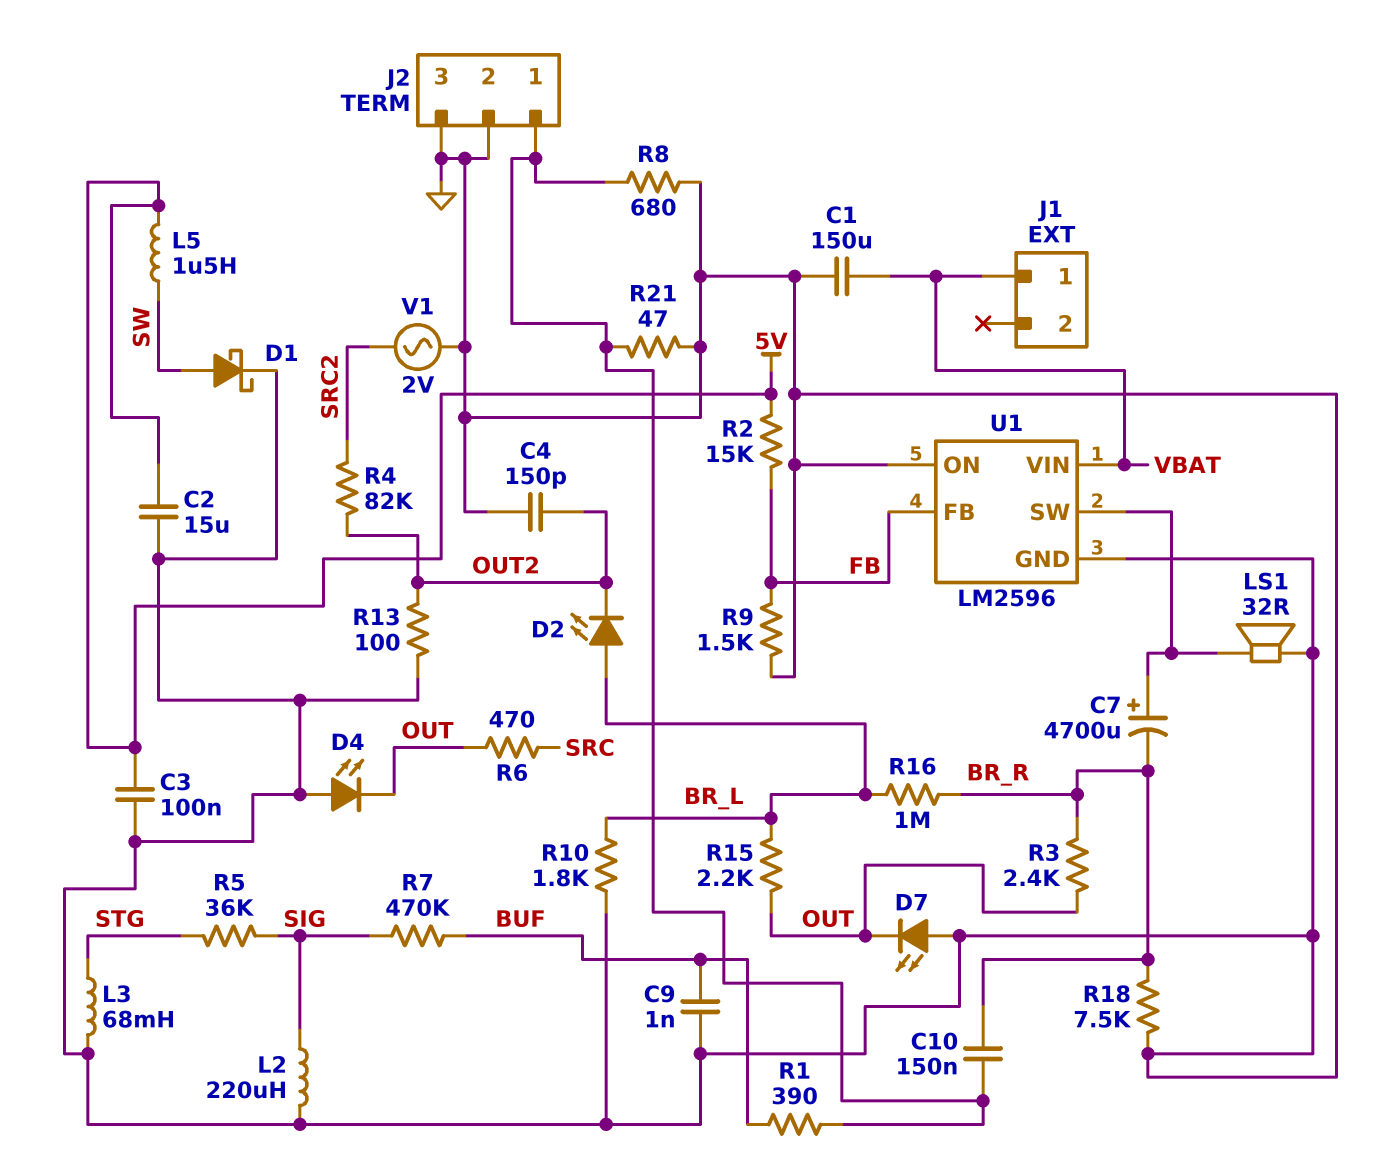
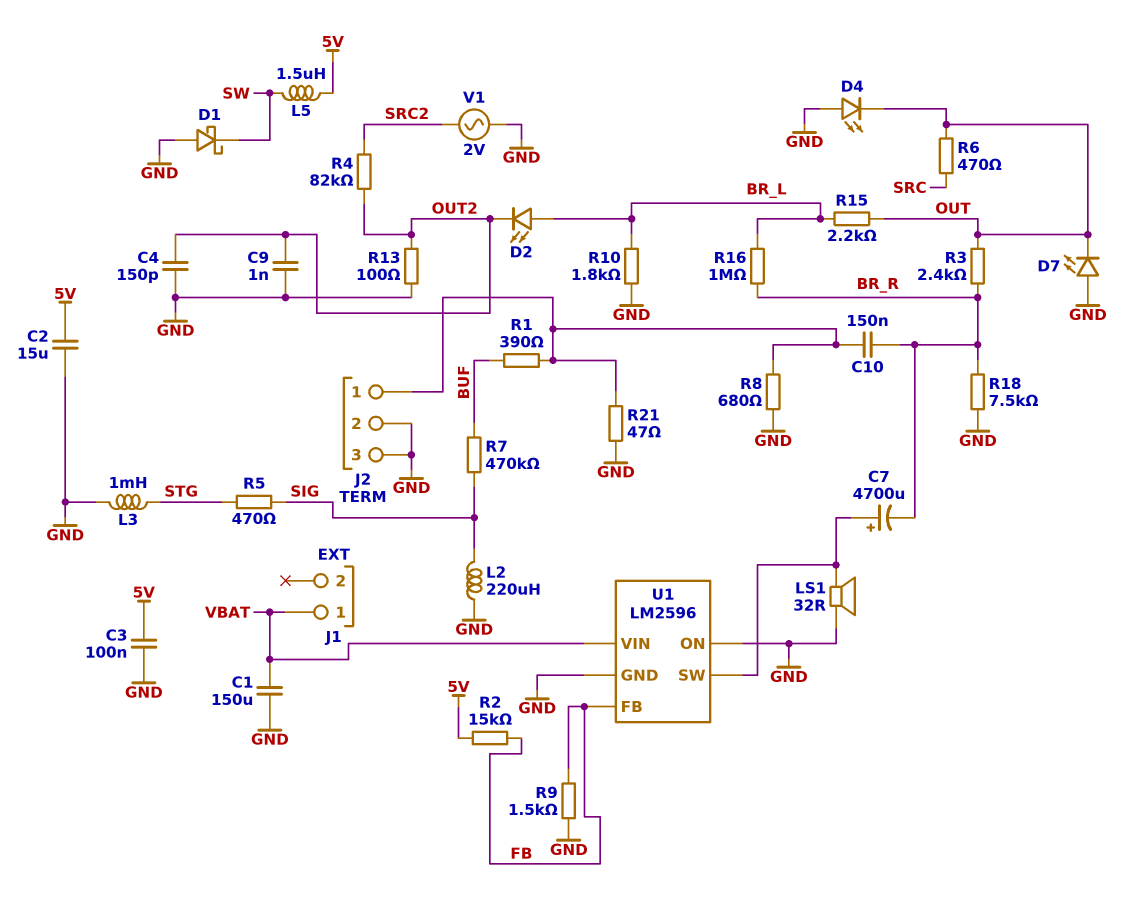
C9: 1nF (BUF, GND) -> 1nF (GND, OUT2)
D1: schottky (A SW, K GND) -> schottky (A GND, K SW)
L3: 68mH (GND, STG) -> 1mH (GND, STG)
R5: 36k (SIG, STG) -> 470 (SIG, STG)

